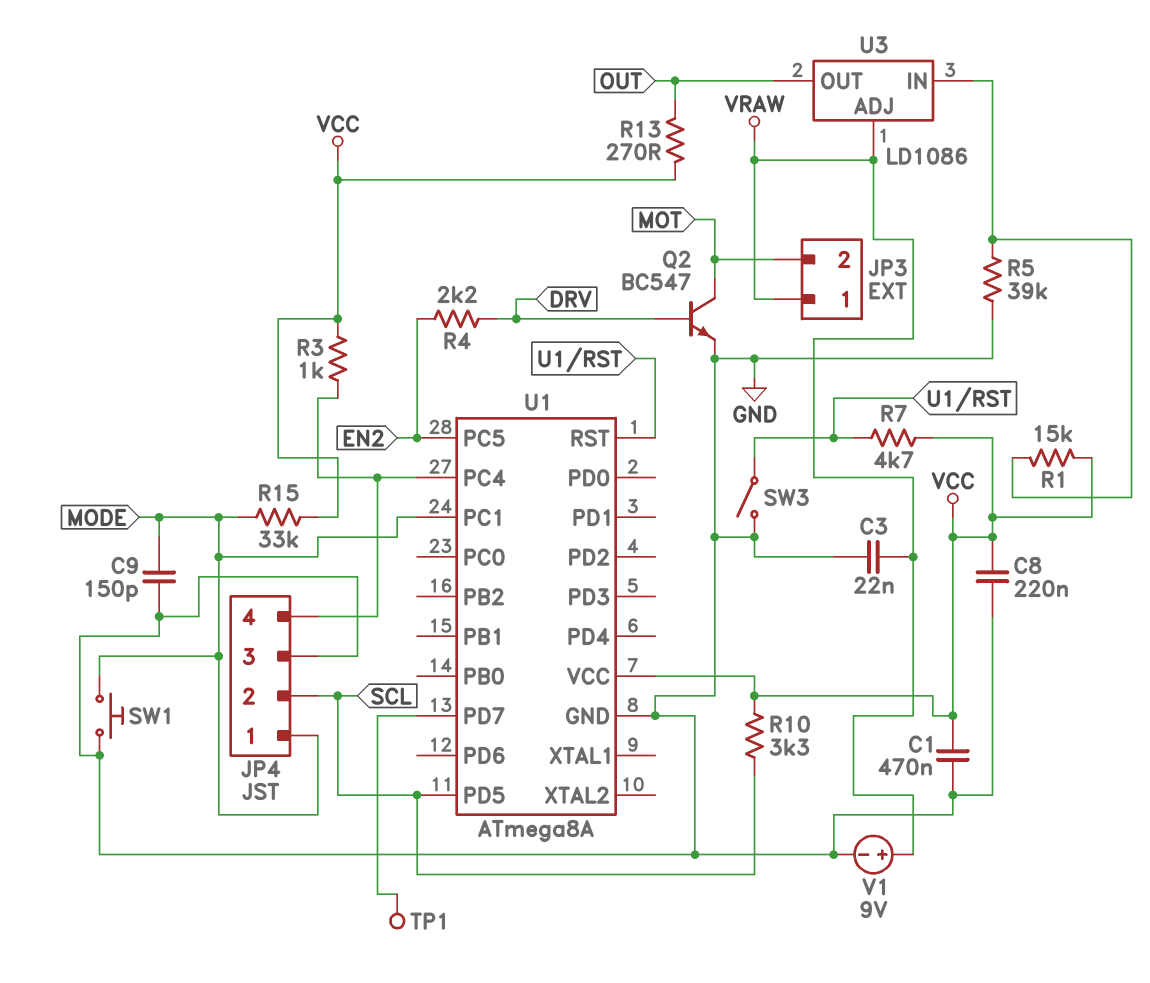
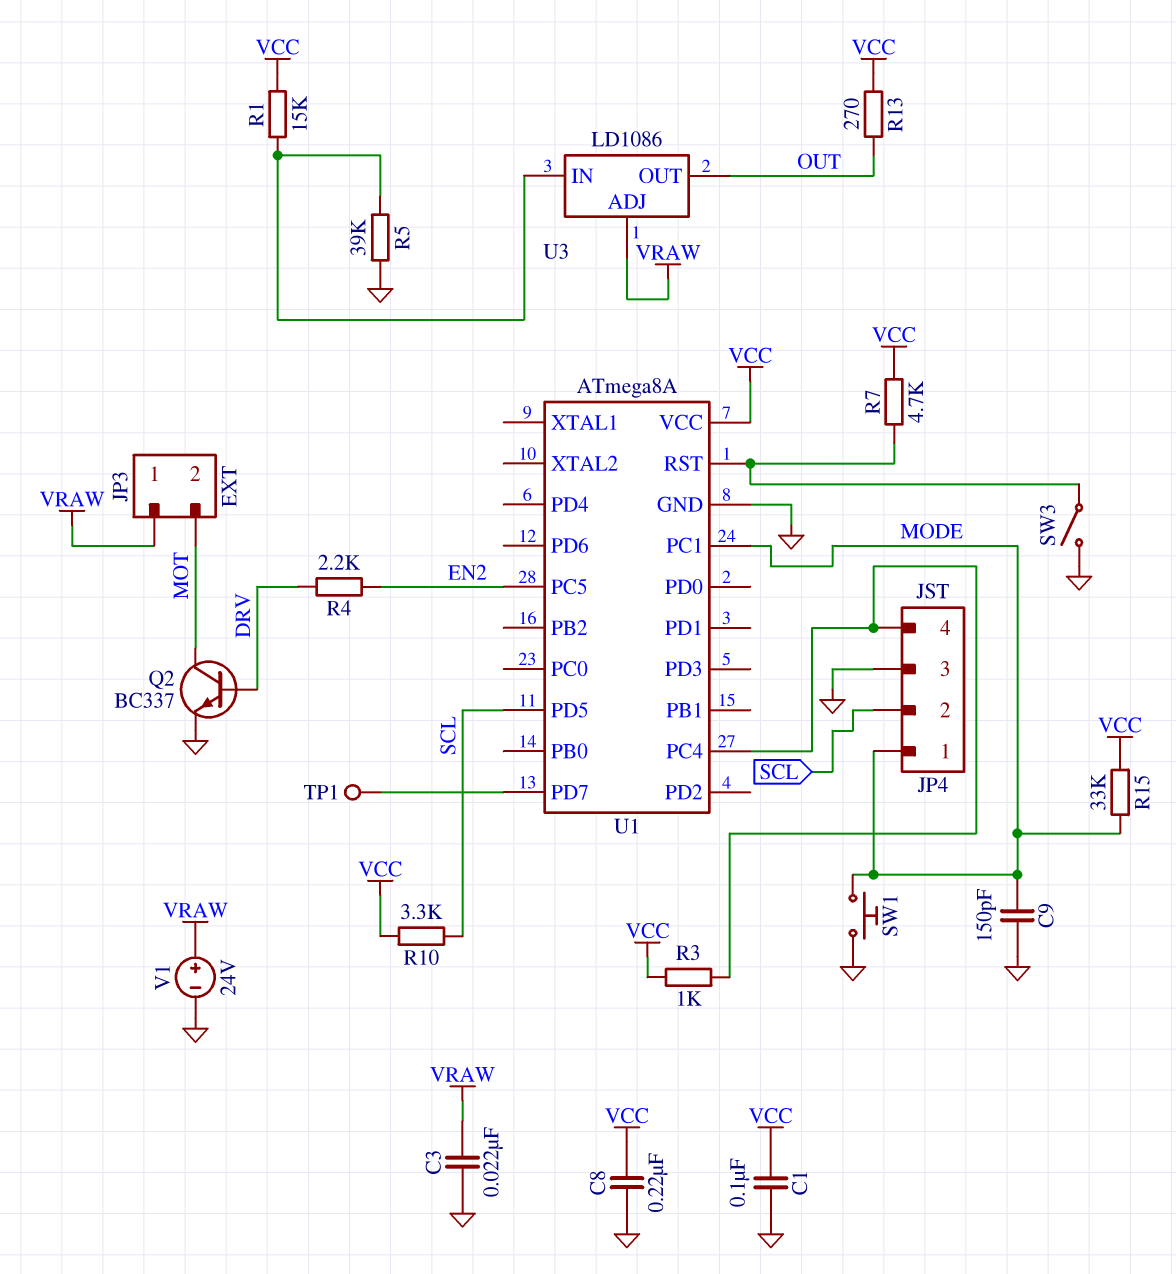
C1: 470nF (GND, VCC) -> 100nF (GND, VCC)
Q2: NPN BC547 (B DRV, C MOT, E GND) -> NPN BC337 (B DRV, C MOT, E GND)
V1: 9V (plus VRAW, minus GND) -> 24V (plus VRAW, minus GND)

